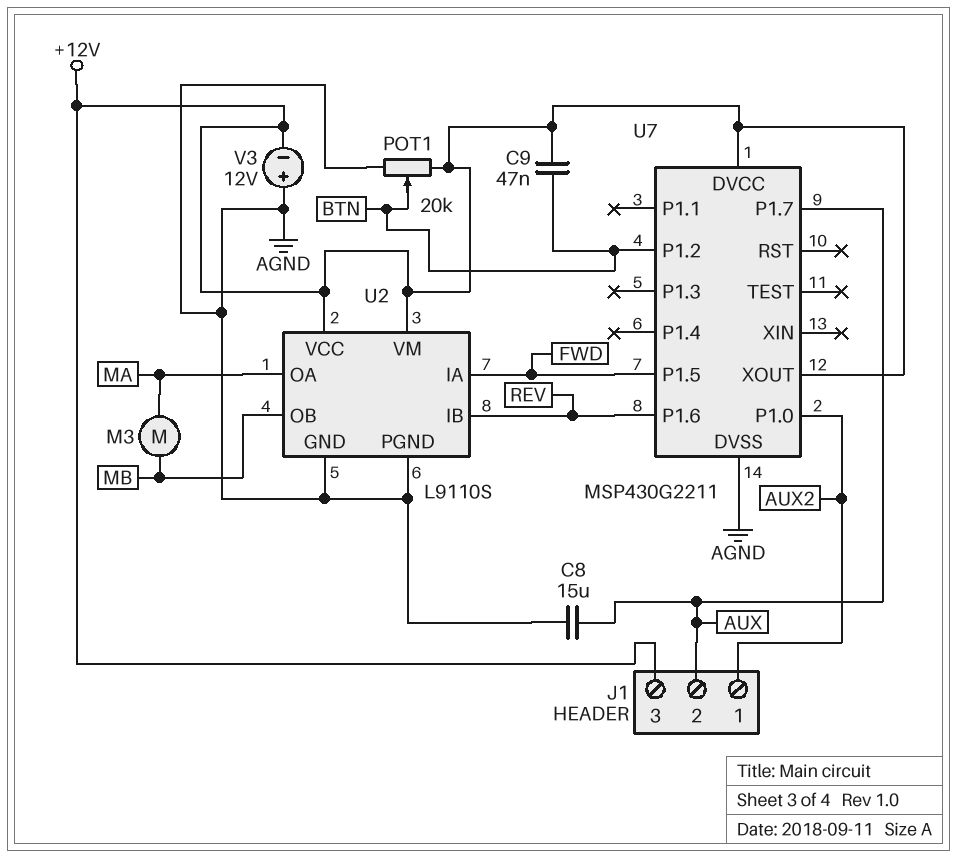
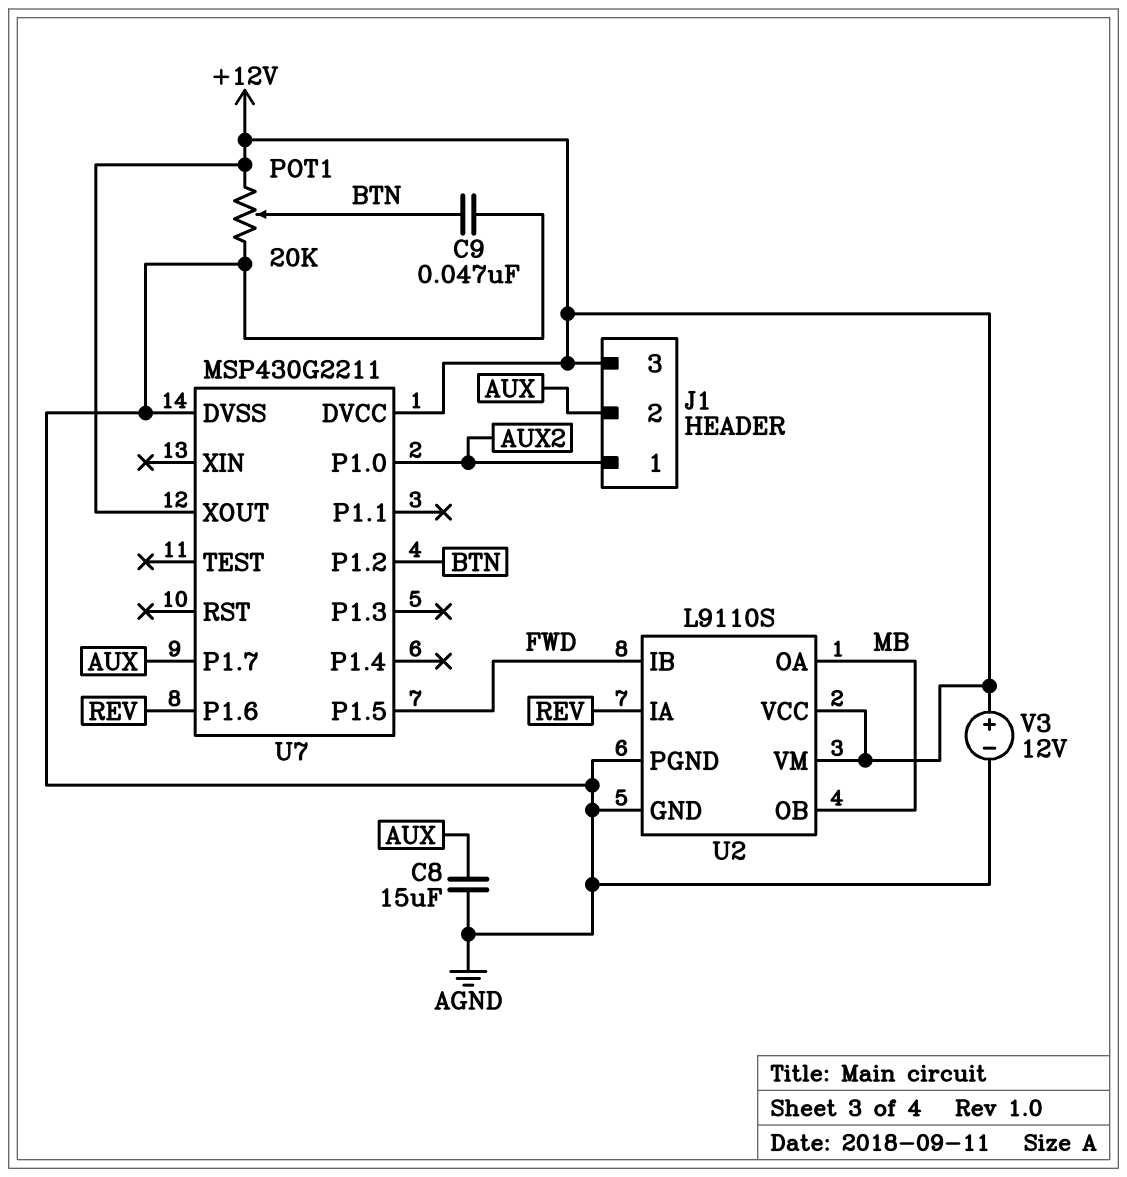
C9: 47nF (+12V, BTN) -> 47nF (AGND, BTN)
M3: motor (MA, MB) -> none
U2 pin IA: FWD -> REV
U2 pin IB: REV -> FWD
U2 pin OA: MA -> MB
V3: 12V (plus AGND, minus +12V) -> 12V (plus +12V, minus AGND)

